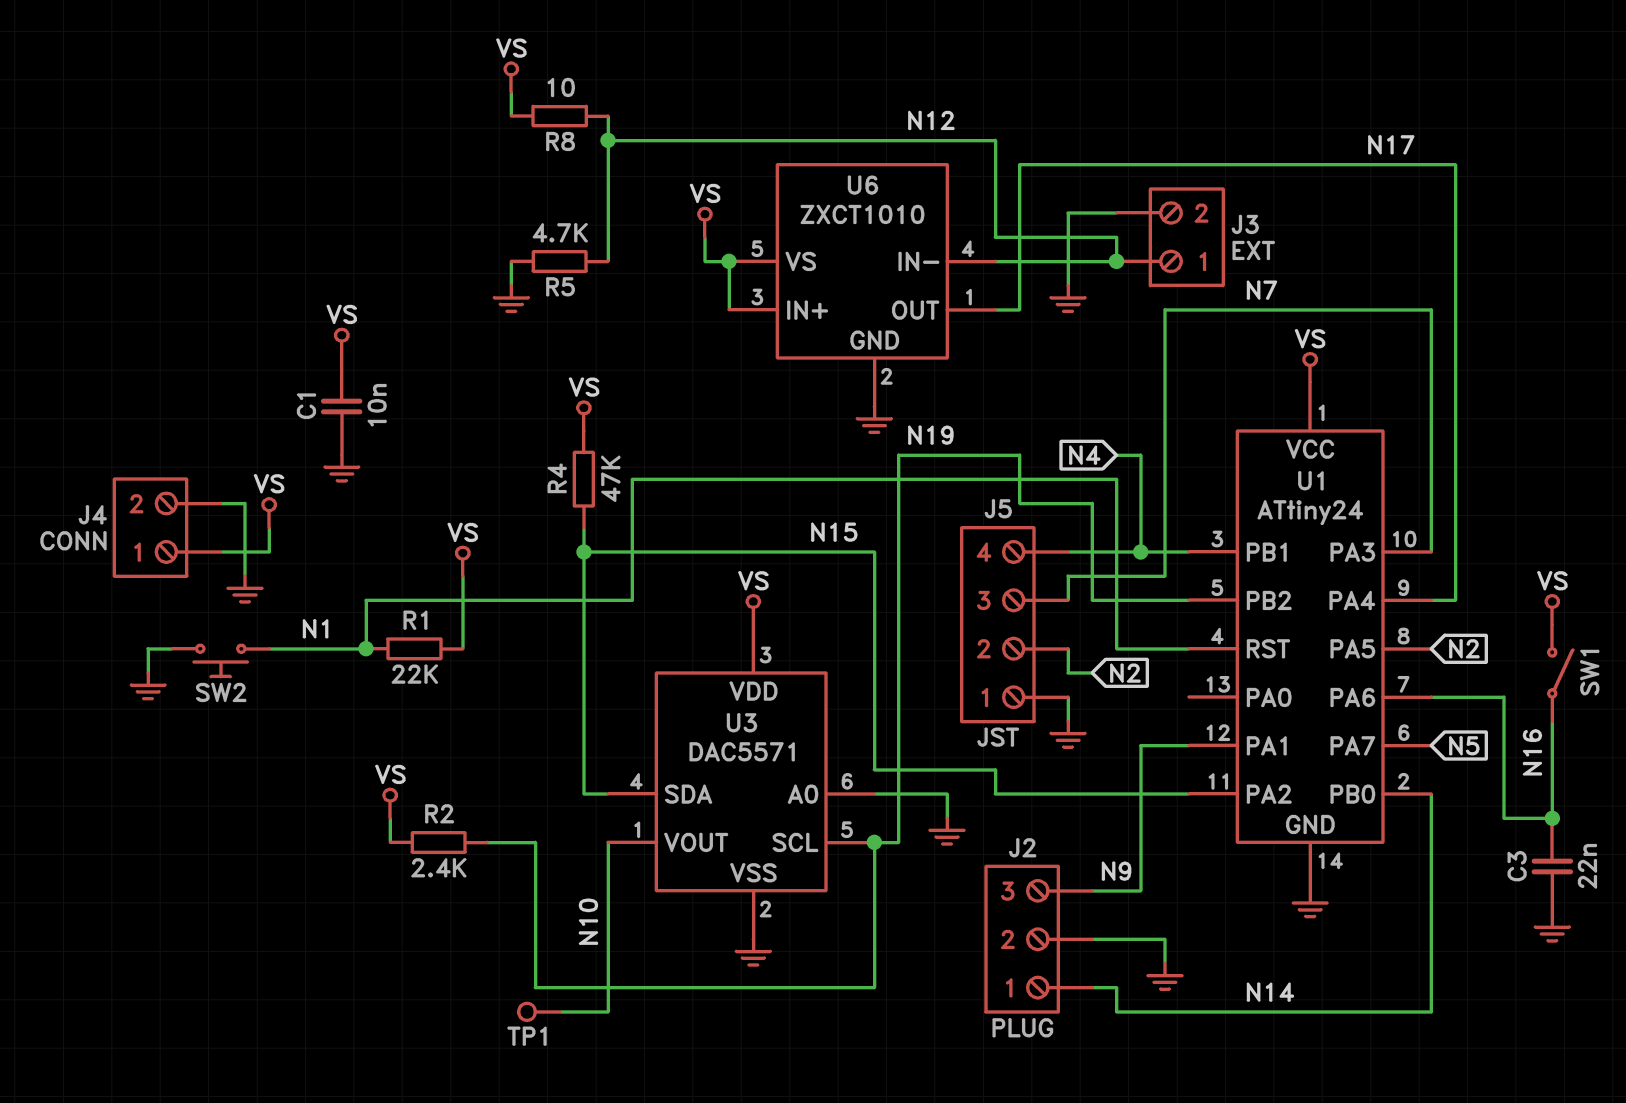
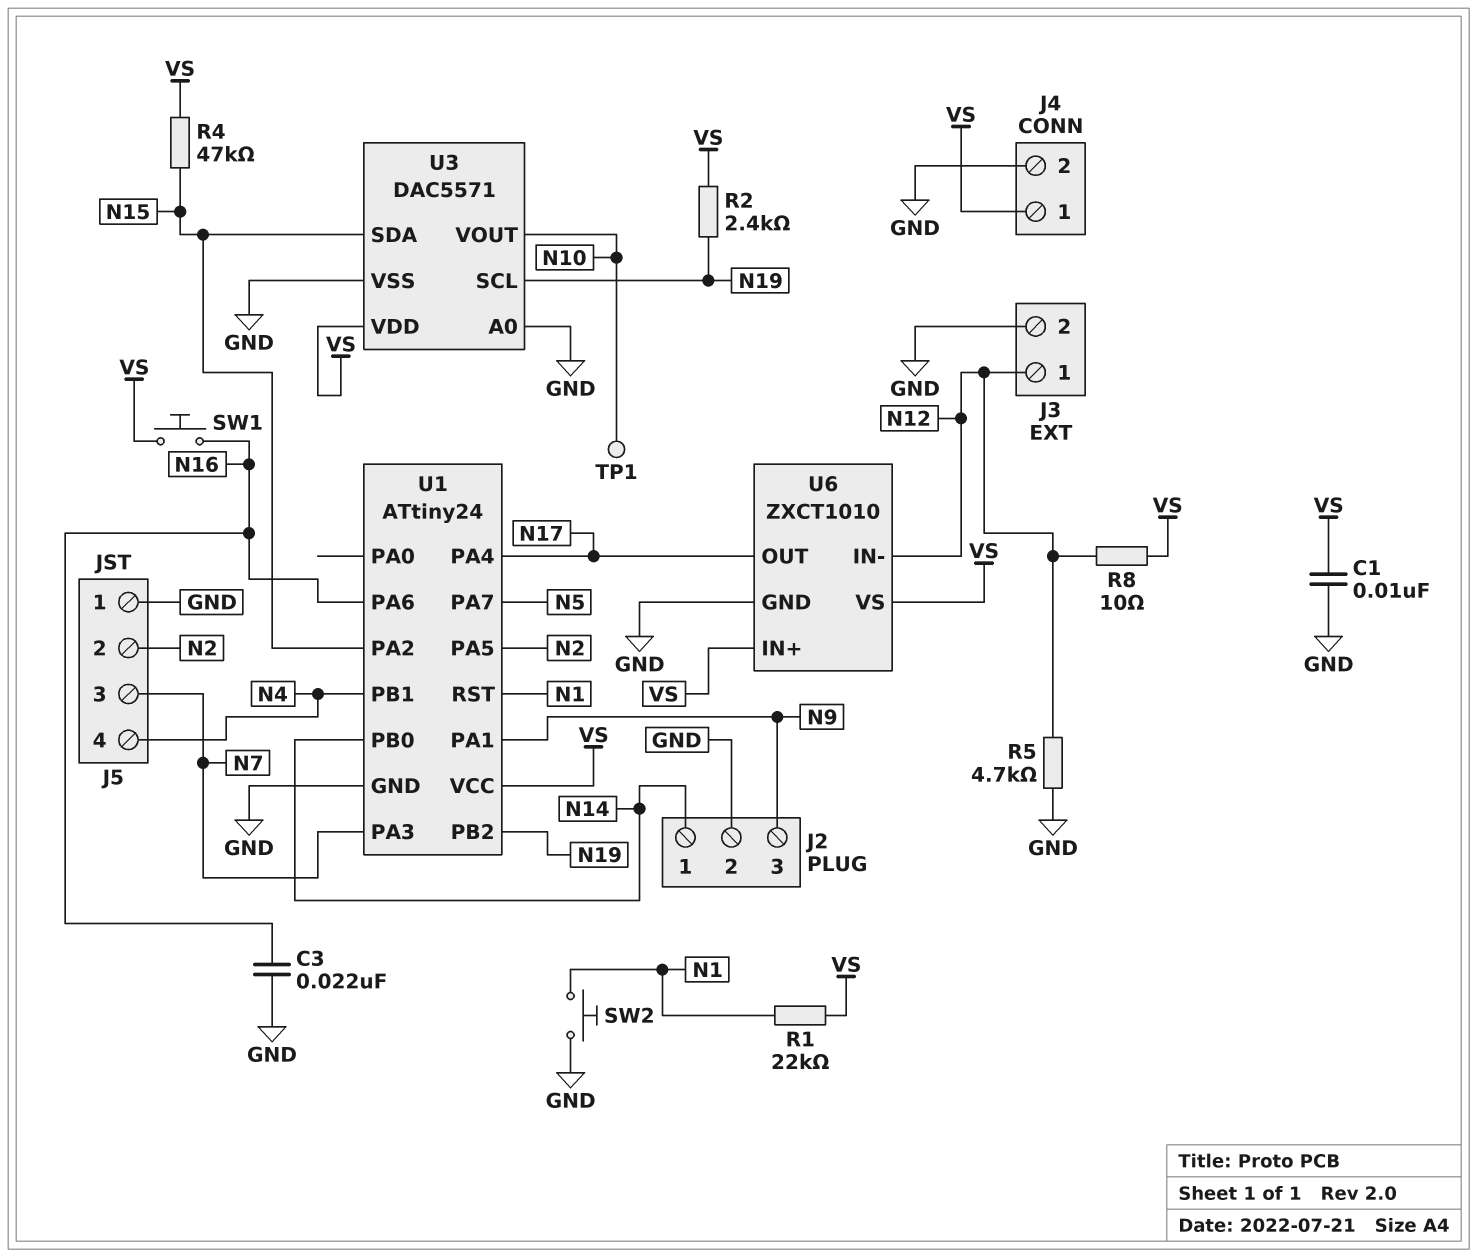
SW1: switch (N16, VS) -> button (N16, VS)

